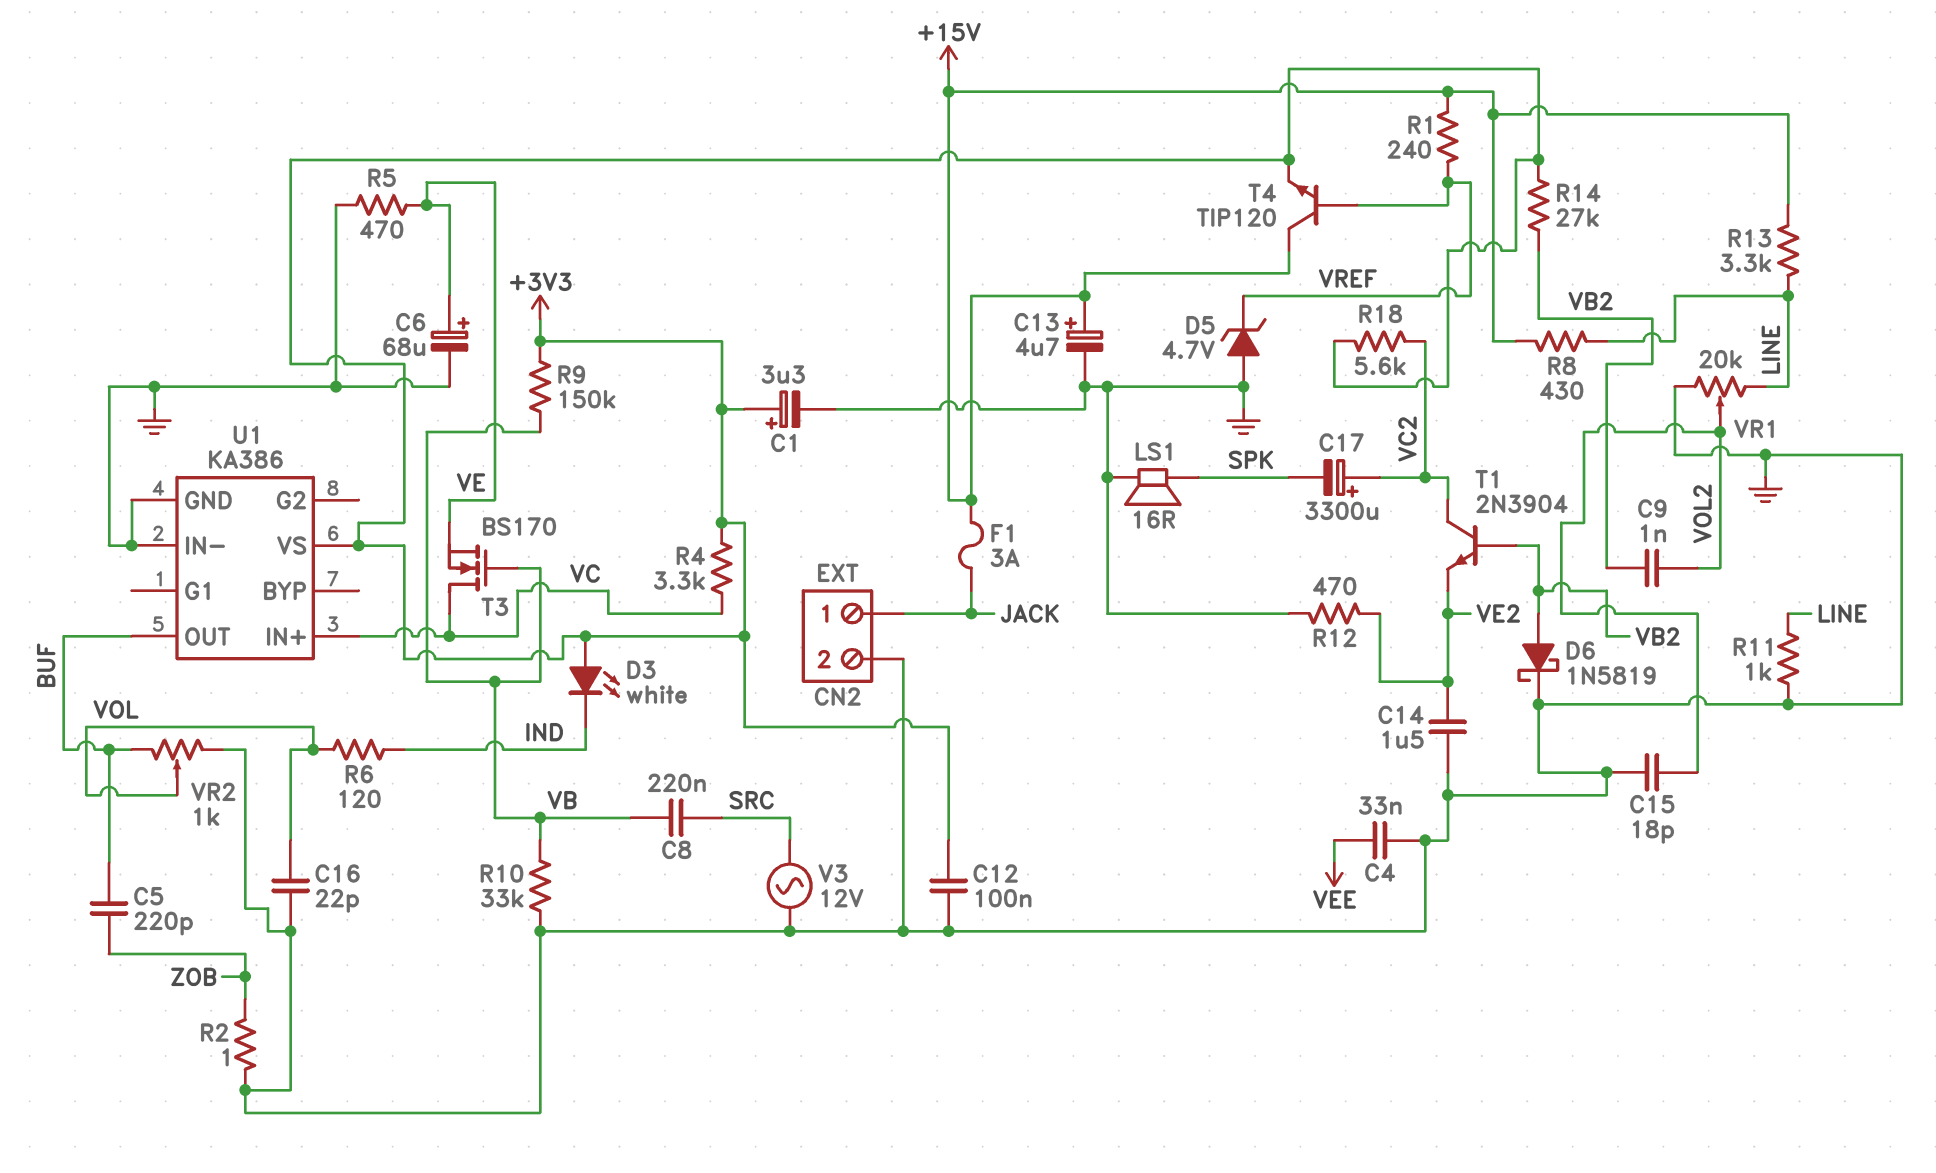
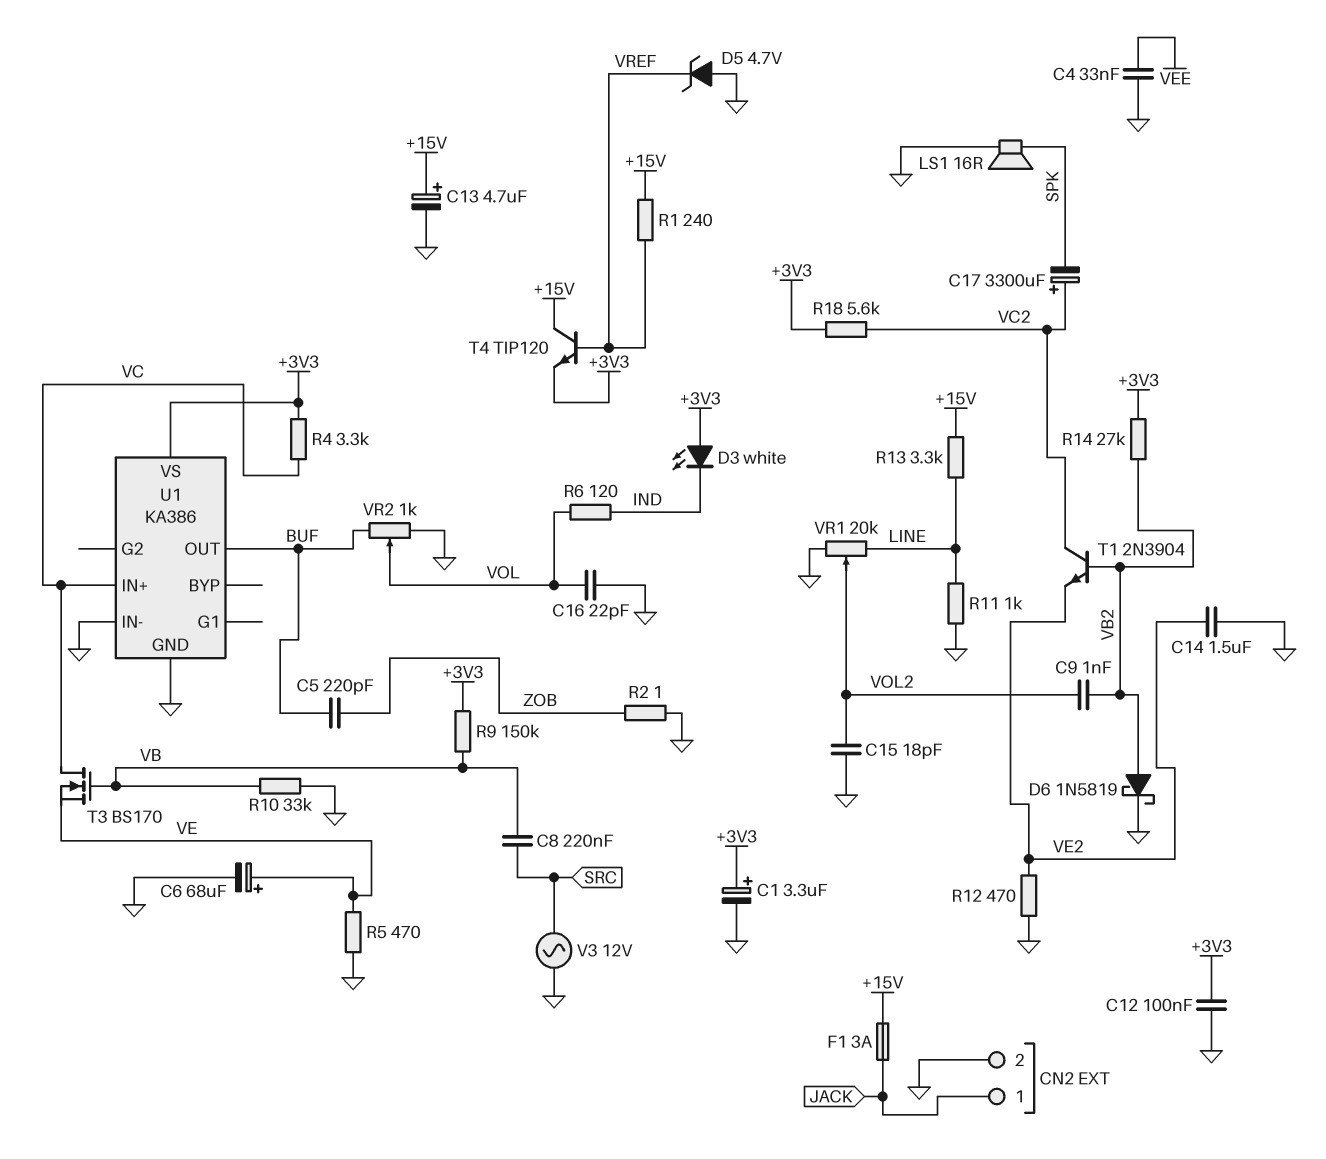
R8: 430 (+15V, LINE) -> none

